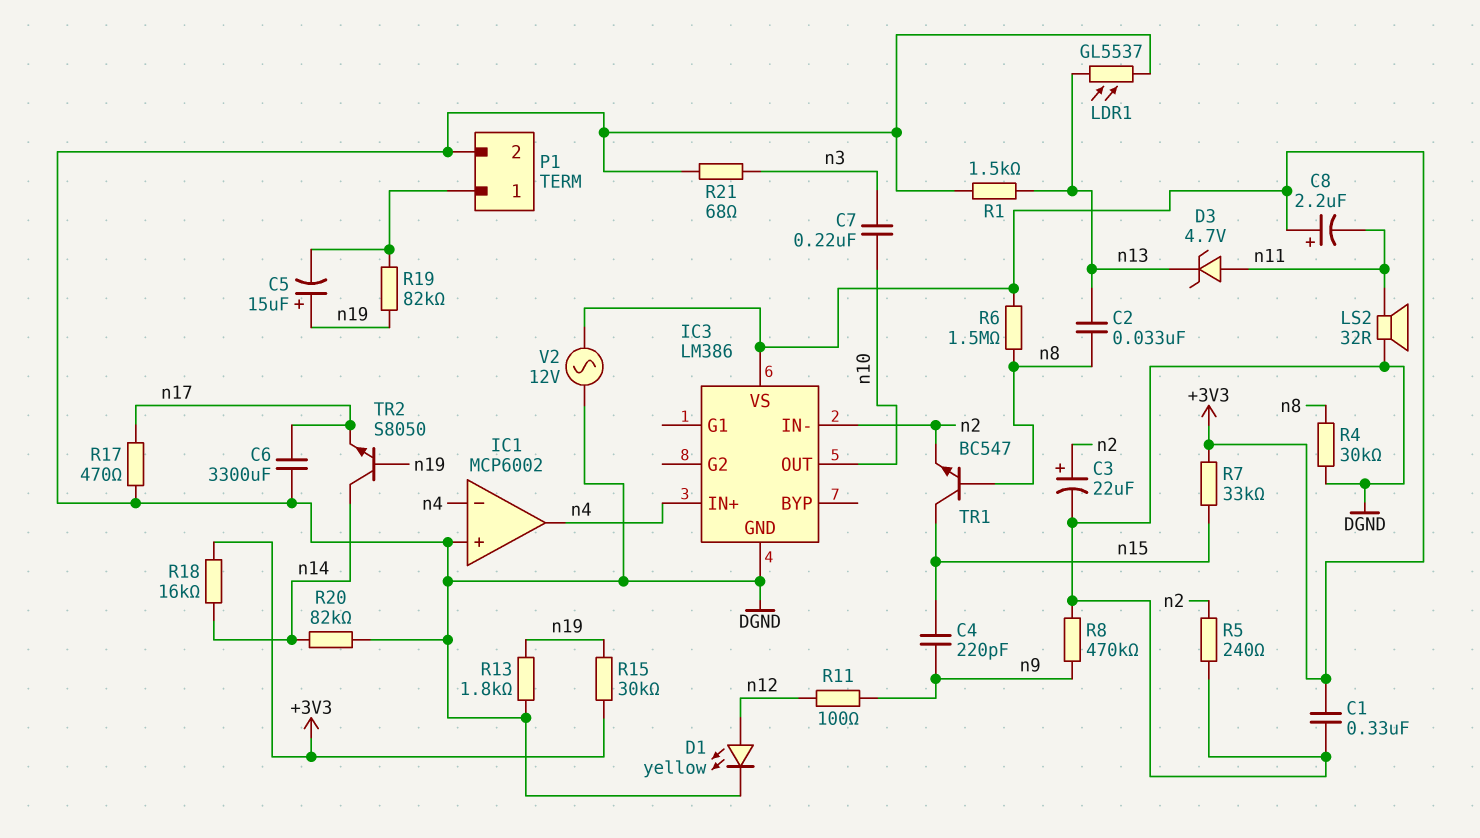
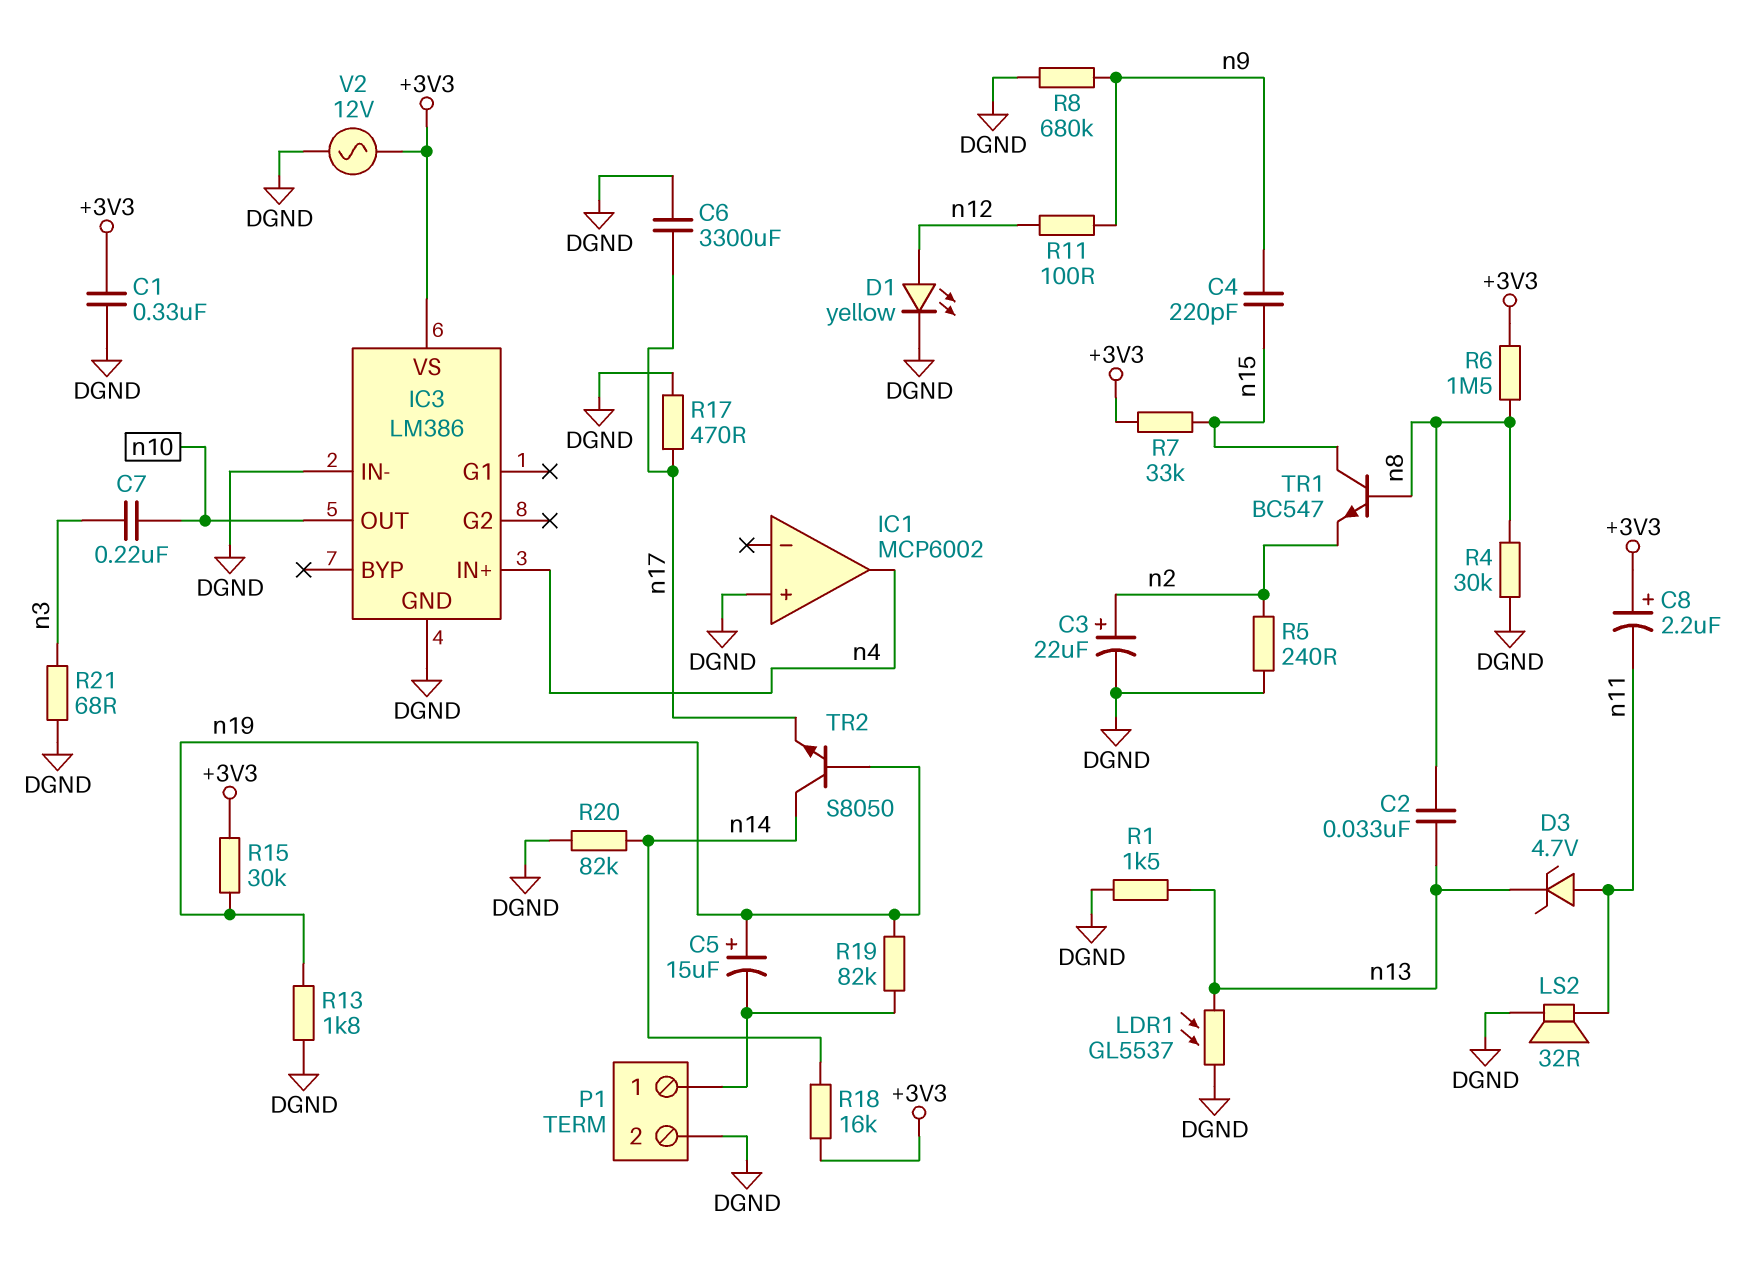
IC1 pin in-: n4 -> none
IC3 pin IN-: n2 -> DGND
R8: 470k (DGND, n9) -> 680k (DGND, n9)

